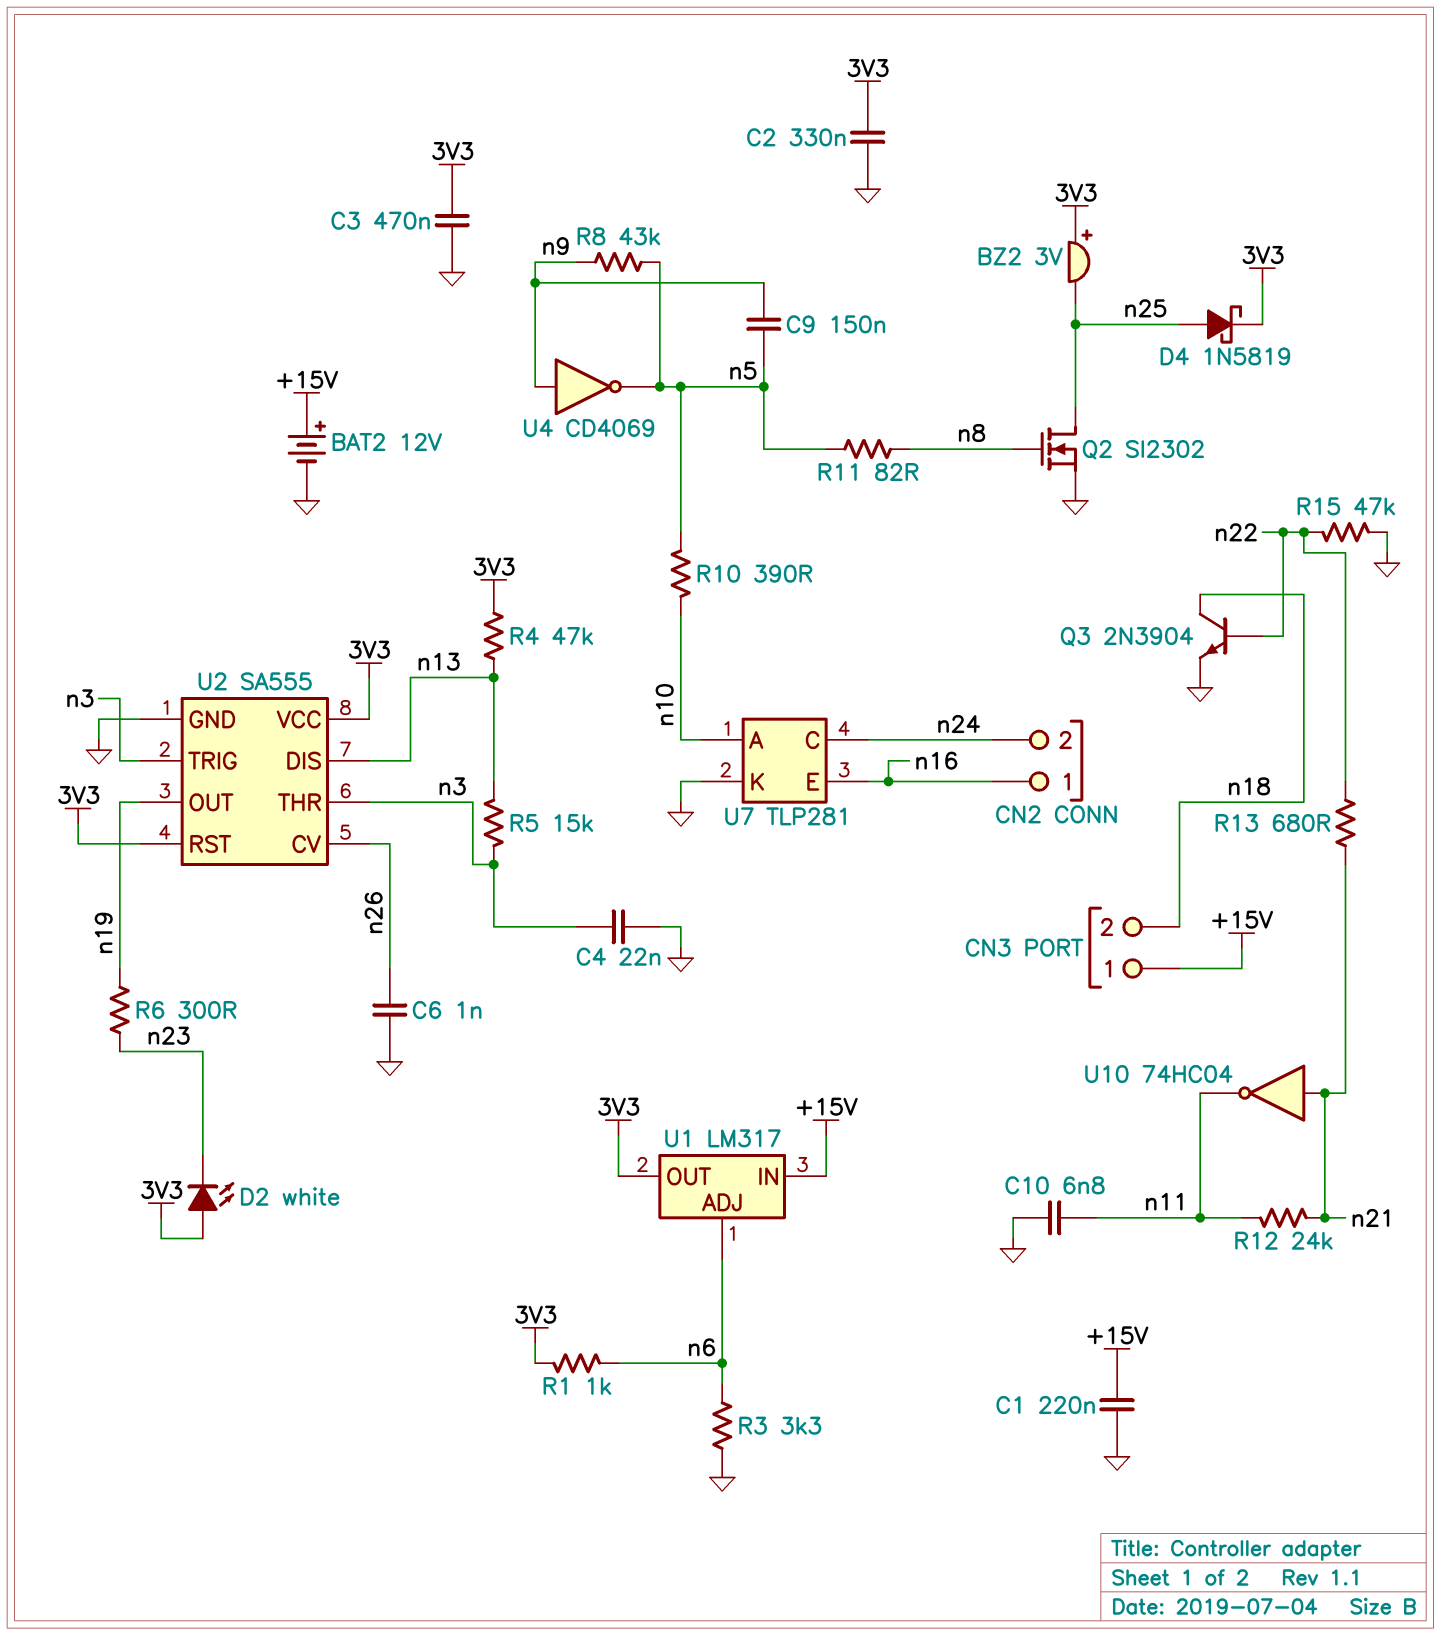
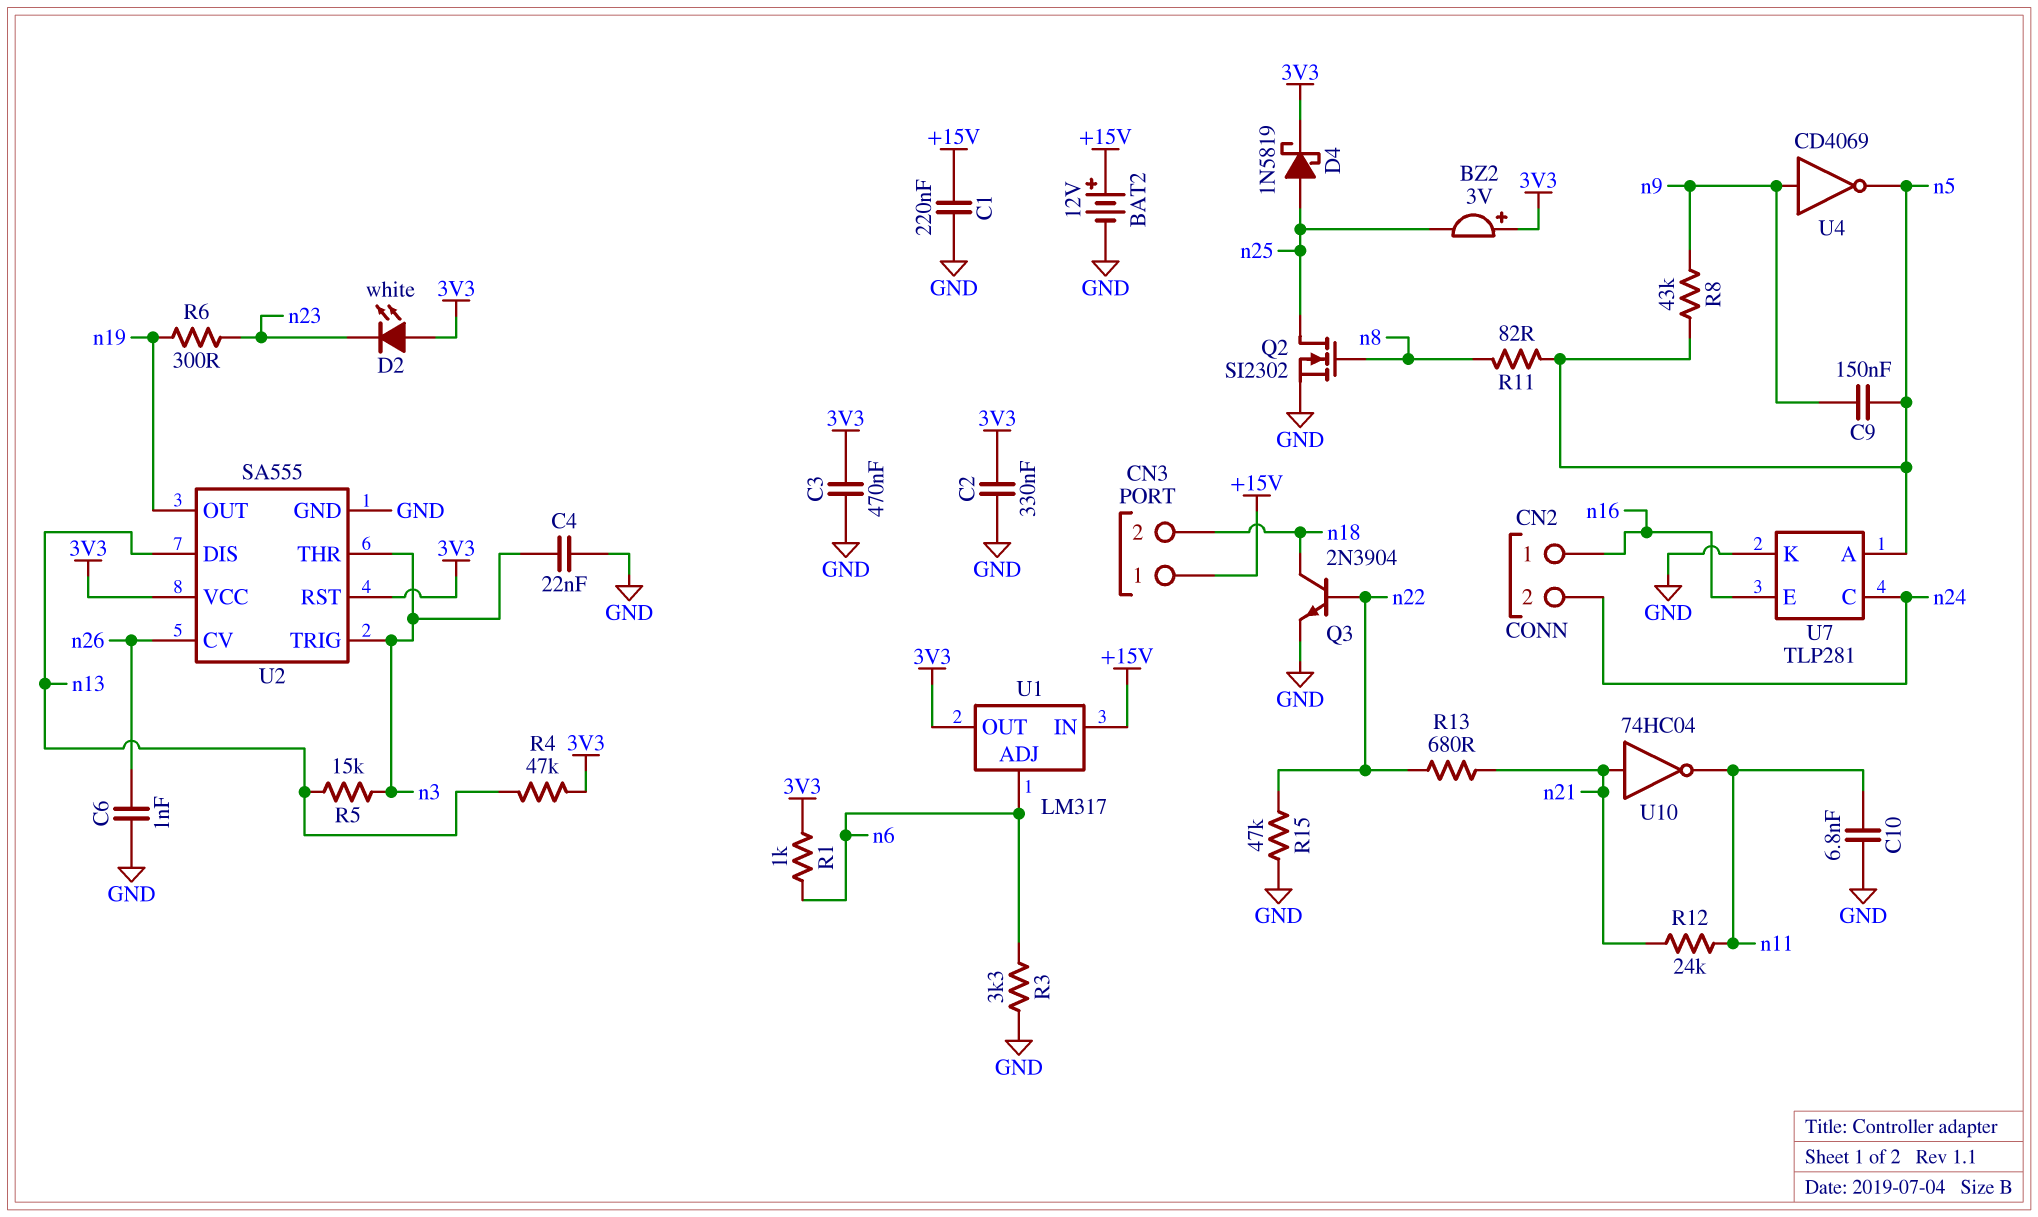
R10: 390 (n5, n10) -> none
U7 pin A: n10 -> n5

